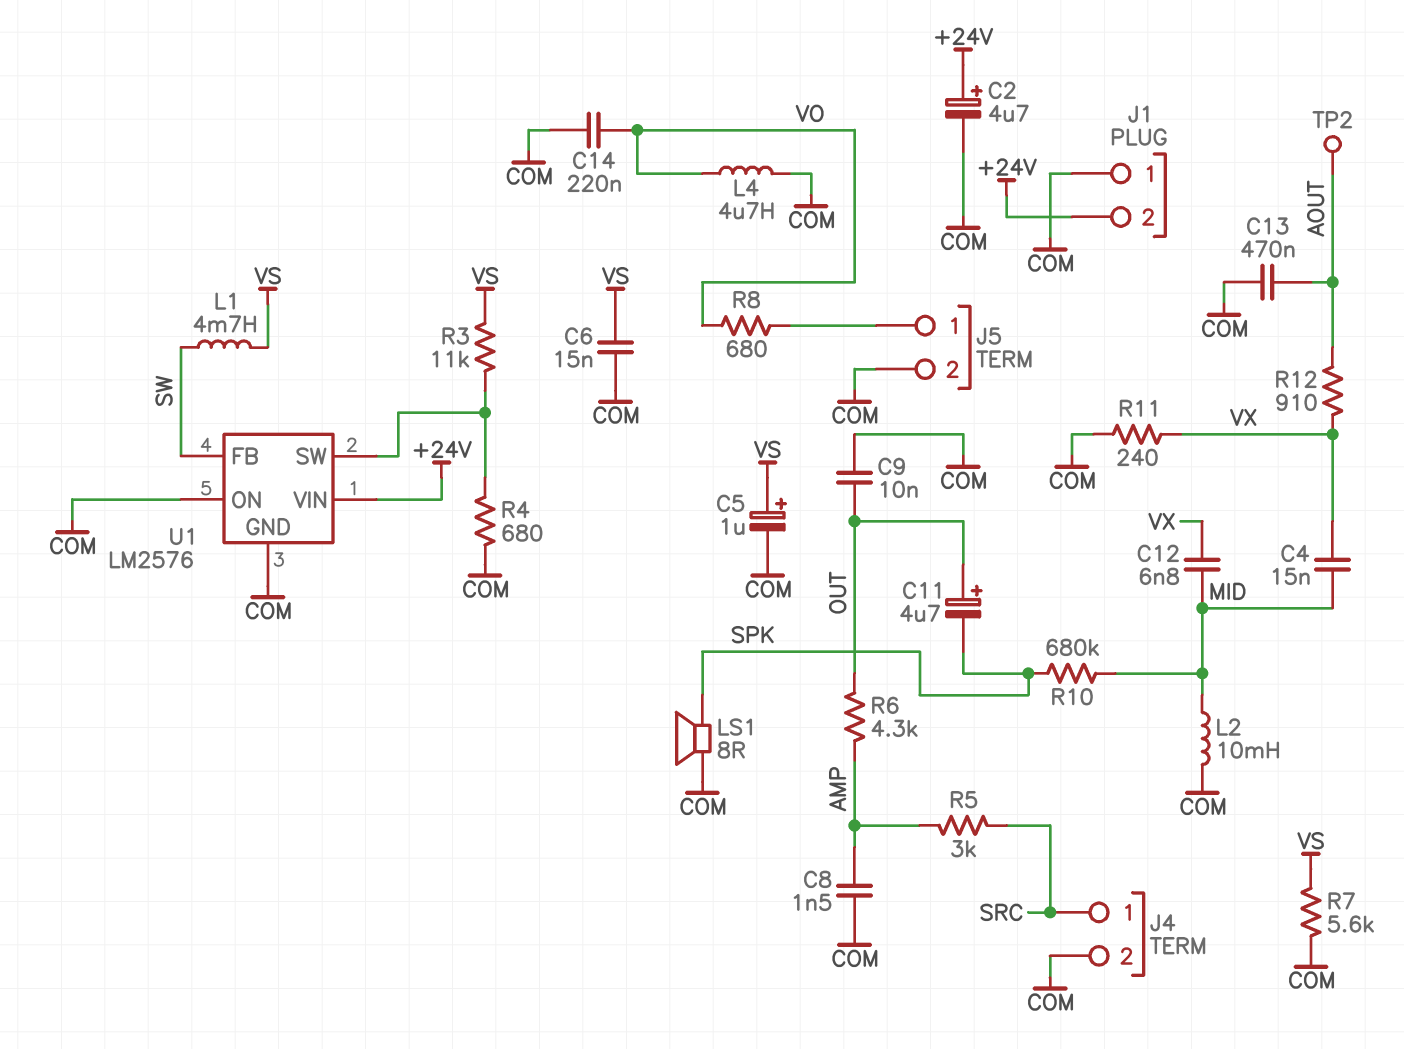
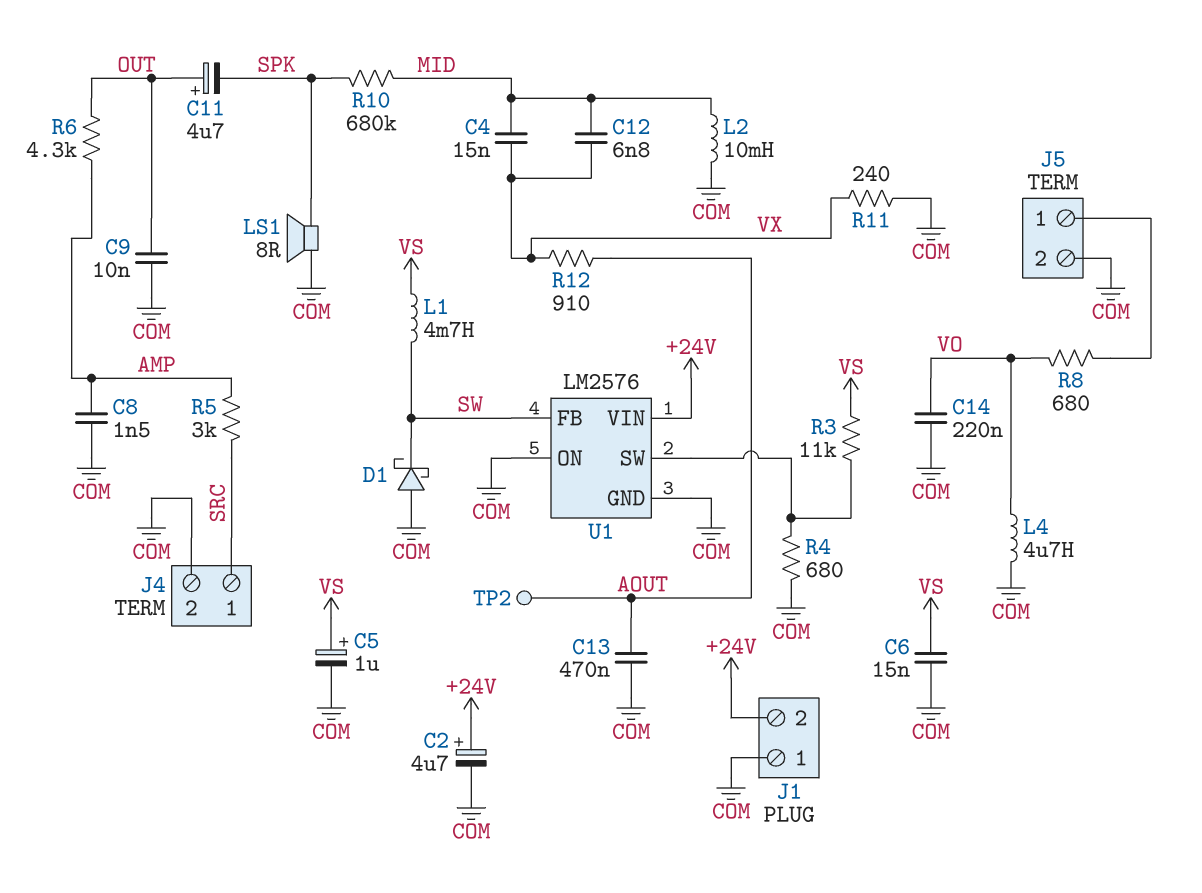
D1: none -> schottky (A COM, K SW)
R7: 5.6k (COM, VS) -> none

